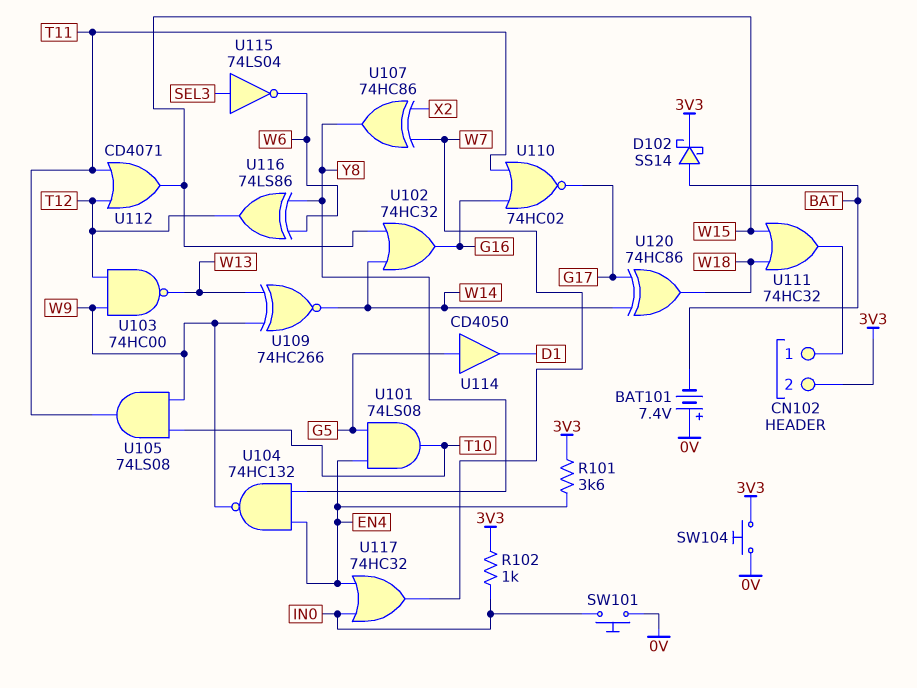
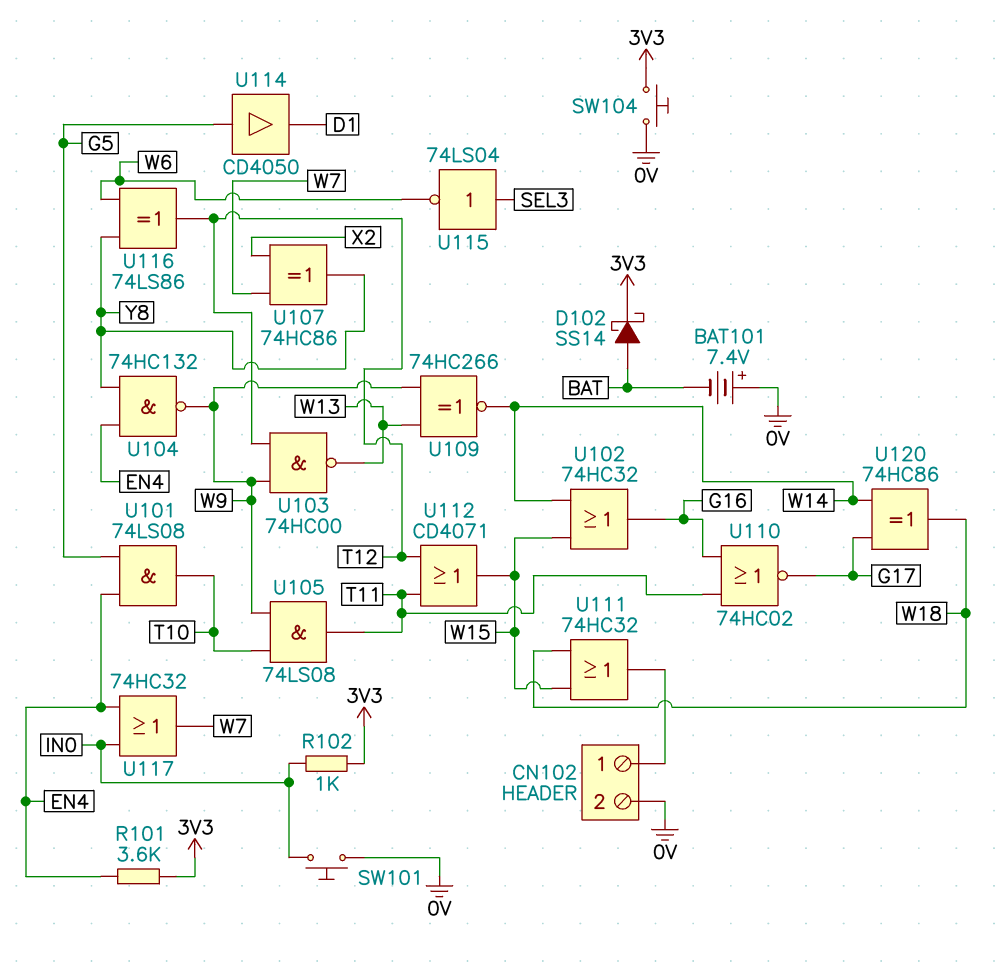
CN102 pin 2: 3V3 -> 0V

